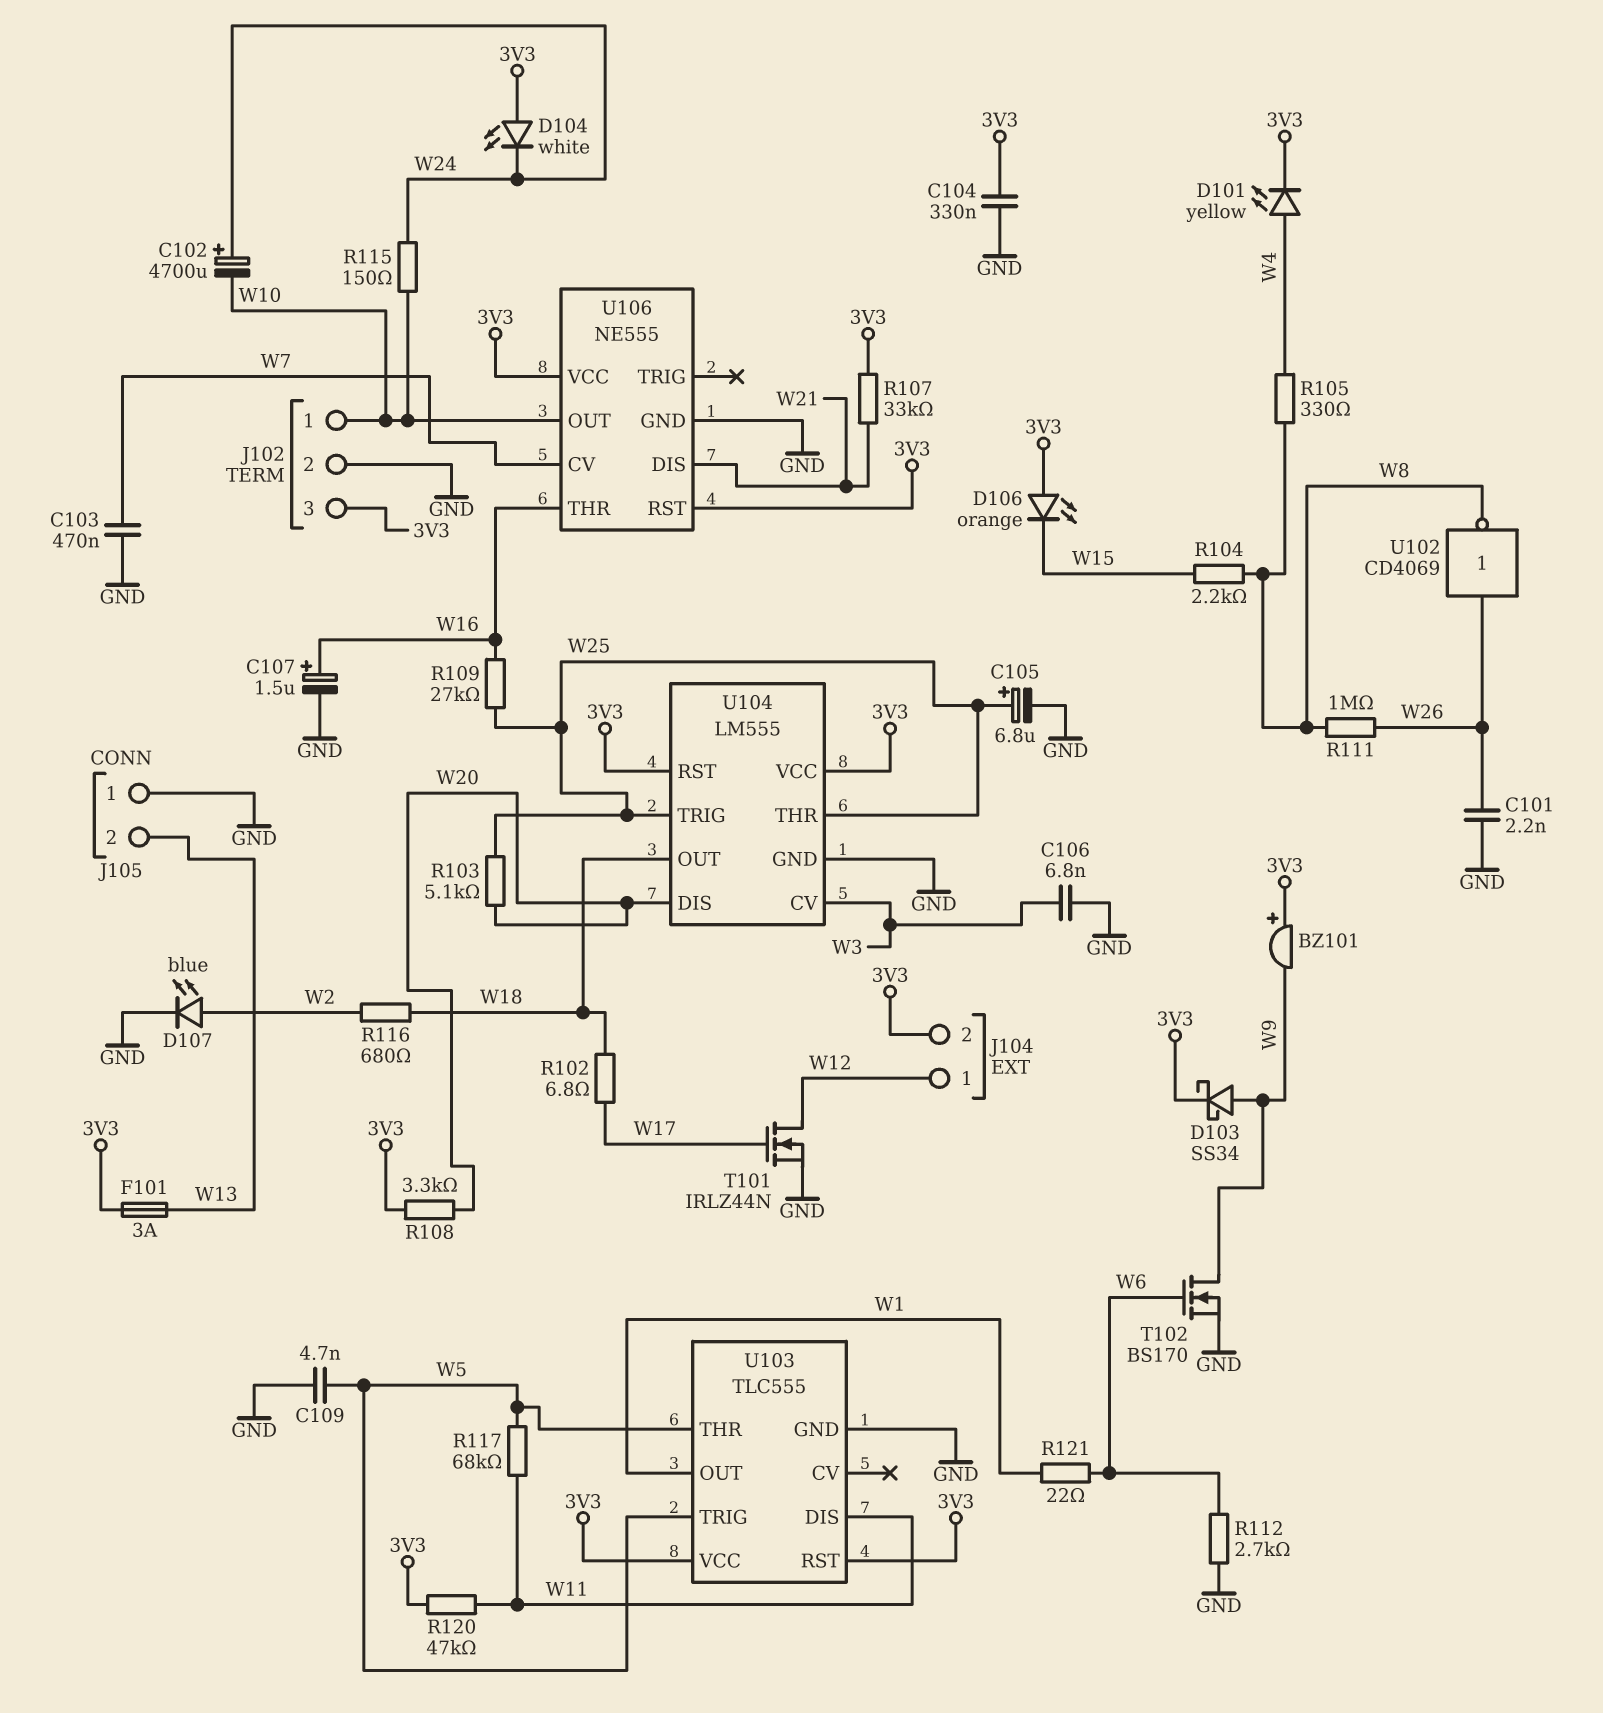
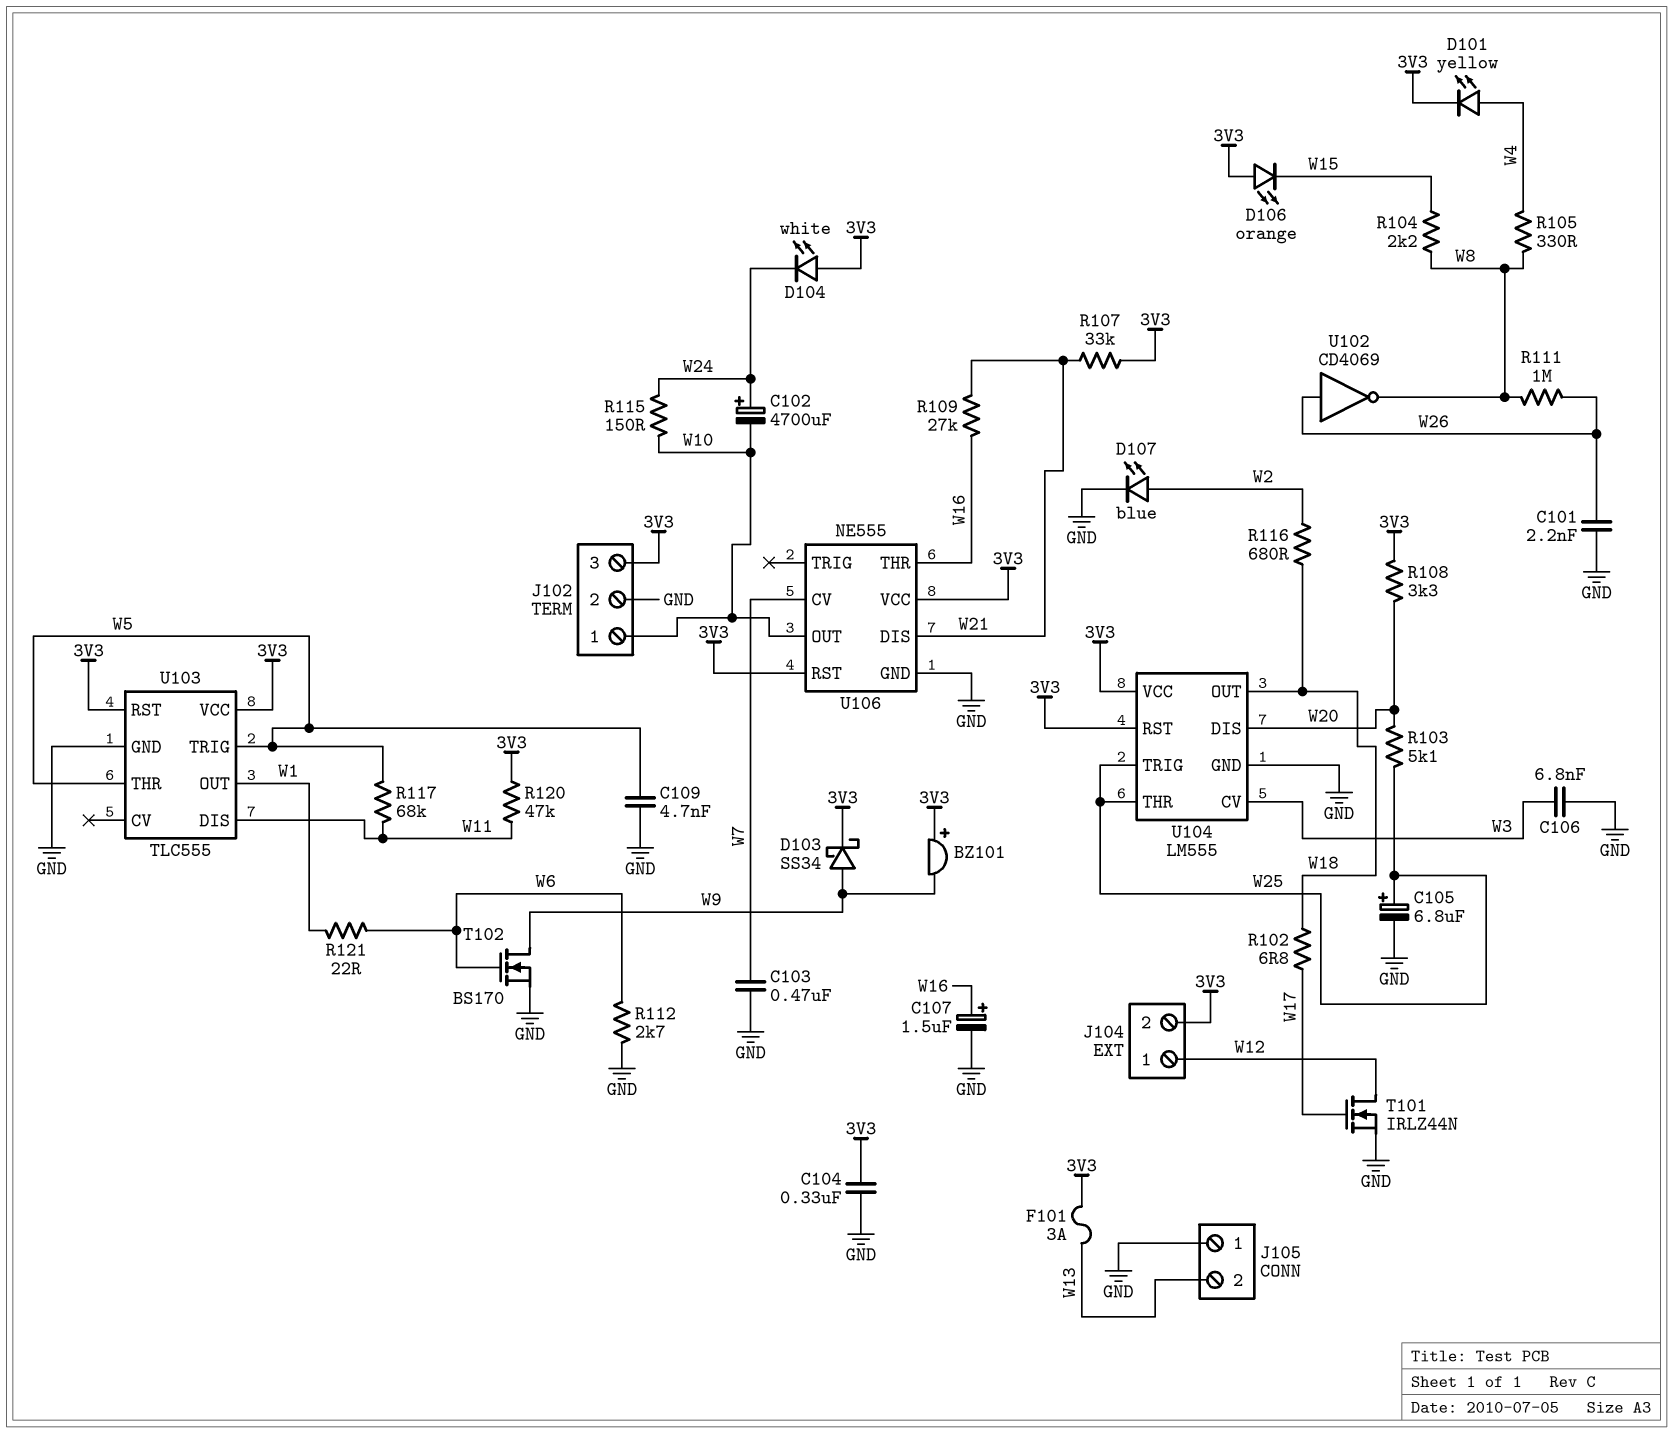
R109: 27k (W16, W25) -> 27k (W16, W21)

